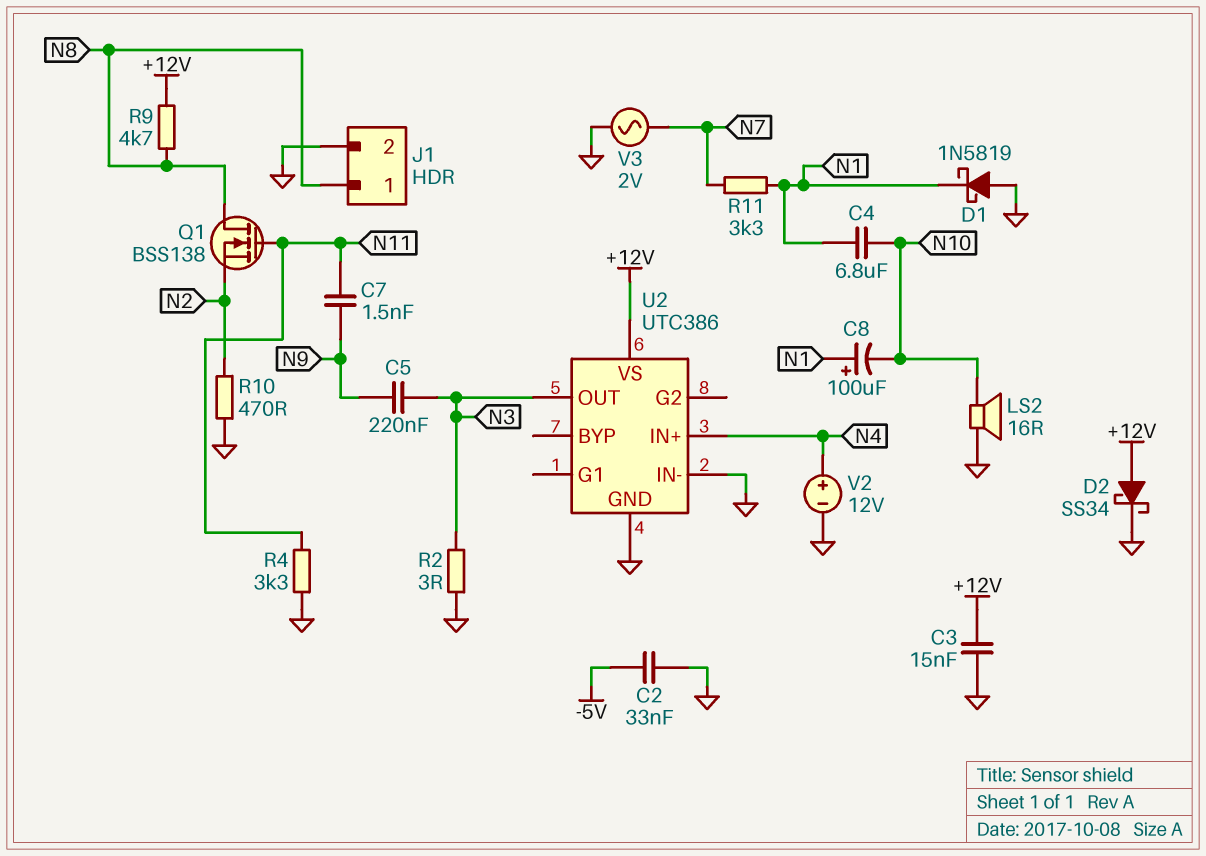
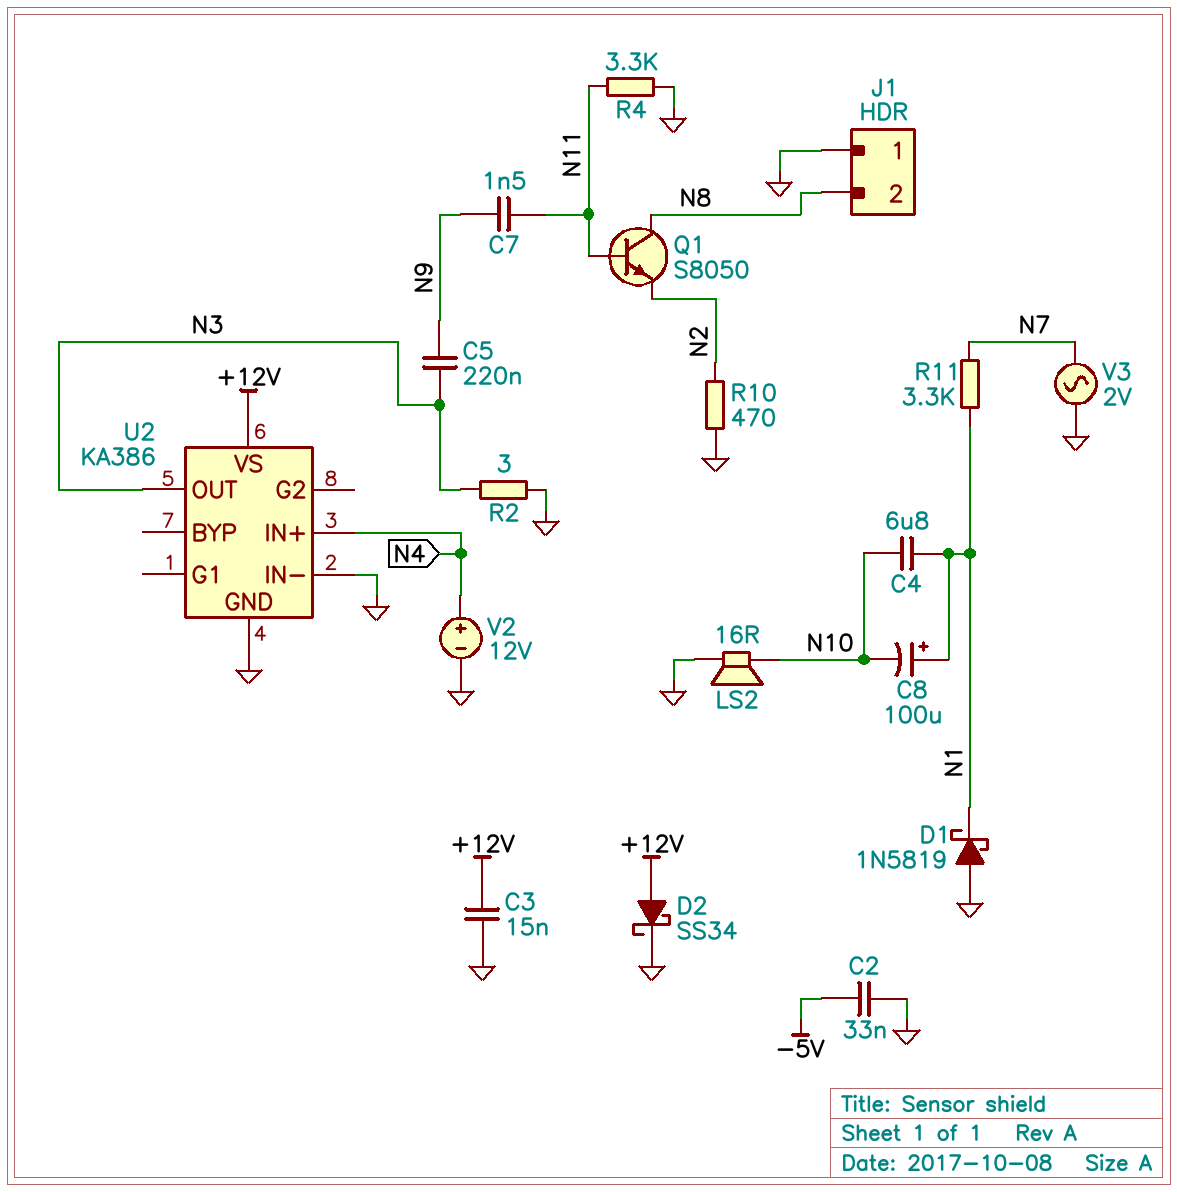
J1 pin 1: N8 -> GND
J1 pin 2: GND -> N8
Q1: NMOS BSS138 (G N11, D N8, S N2) -> NPN S8050 (B N11, C N8, E N2)
R9: 4.7k (+12V, N8) -> none
U2: UTC386 -> KA386

